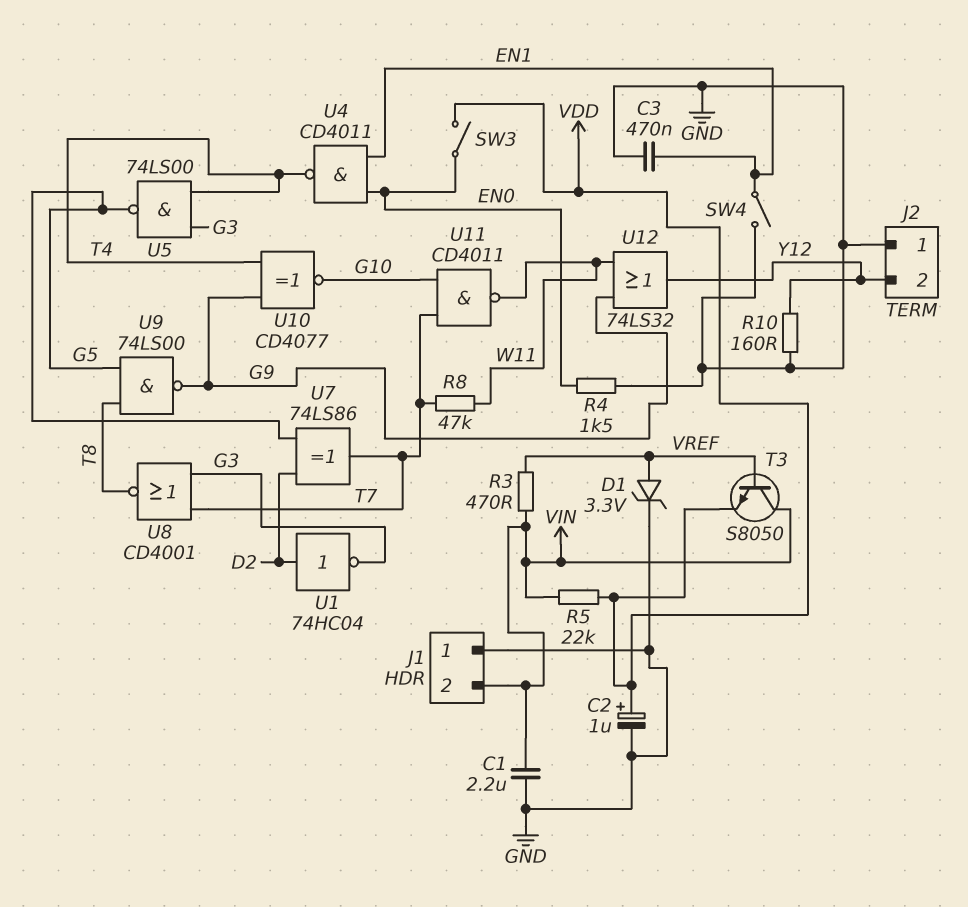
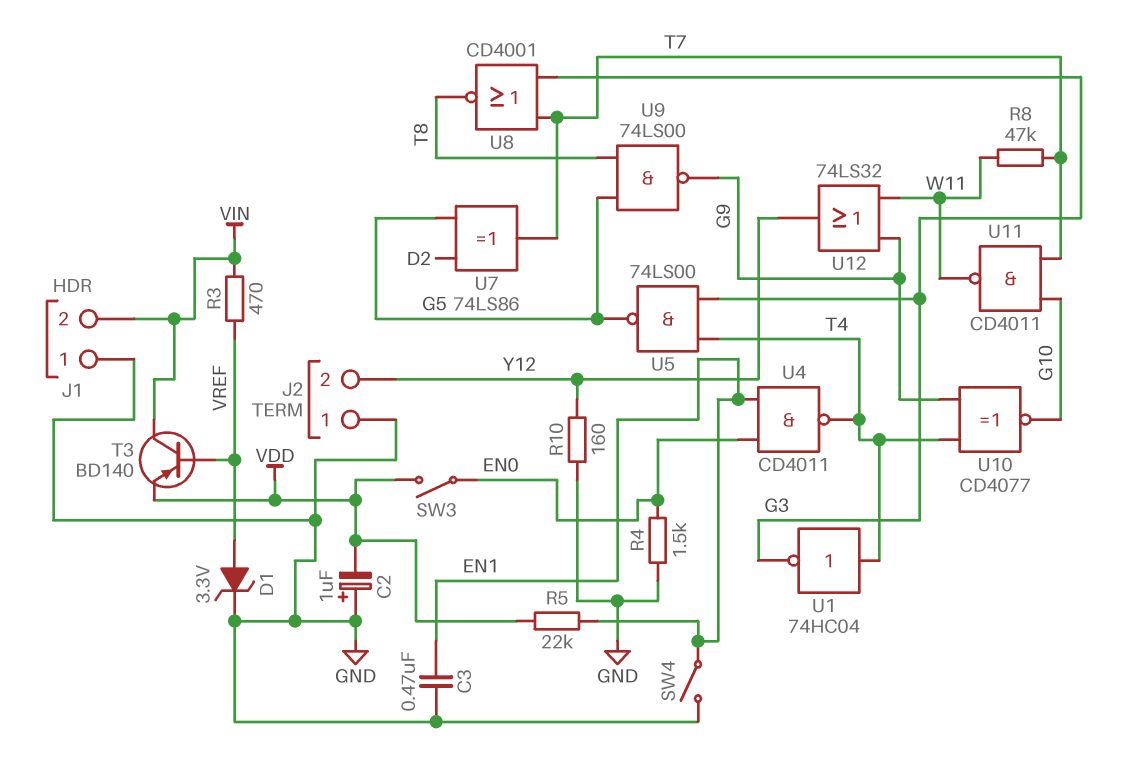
C1: 2.2uF (GND, VIN) -> none
C2: 1uF (plus VDD, minus GND) -> 1uF (plus GND, minus VDD)
R5: 22k (VDD, VIN) -> 22k (EN1, VDD)
T3: NPN S8050 (B VREF, C VIN, E VDD) -> PNP BD140 (B VREF, C VIN, E VDD)
U1: NOT 74HC04 (in D2, out G3) -> NOT 74HC04 (in T4, out G3)

